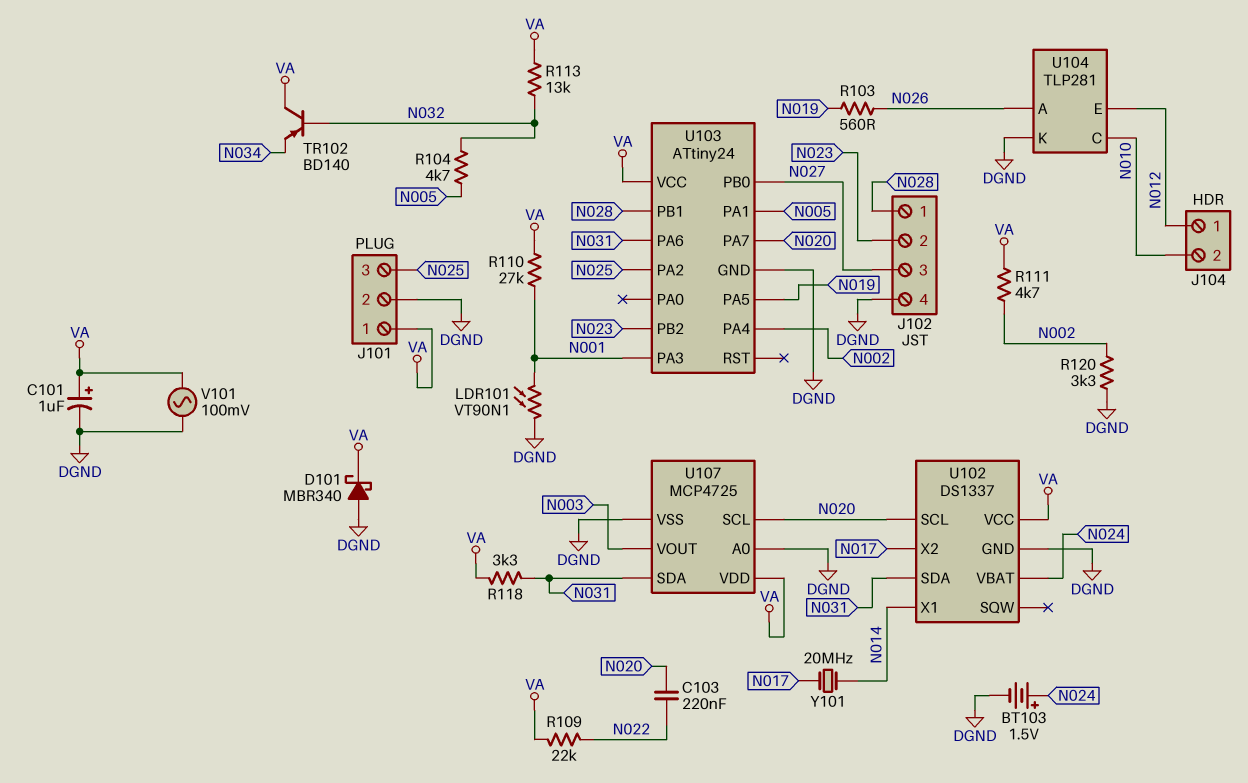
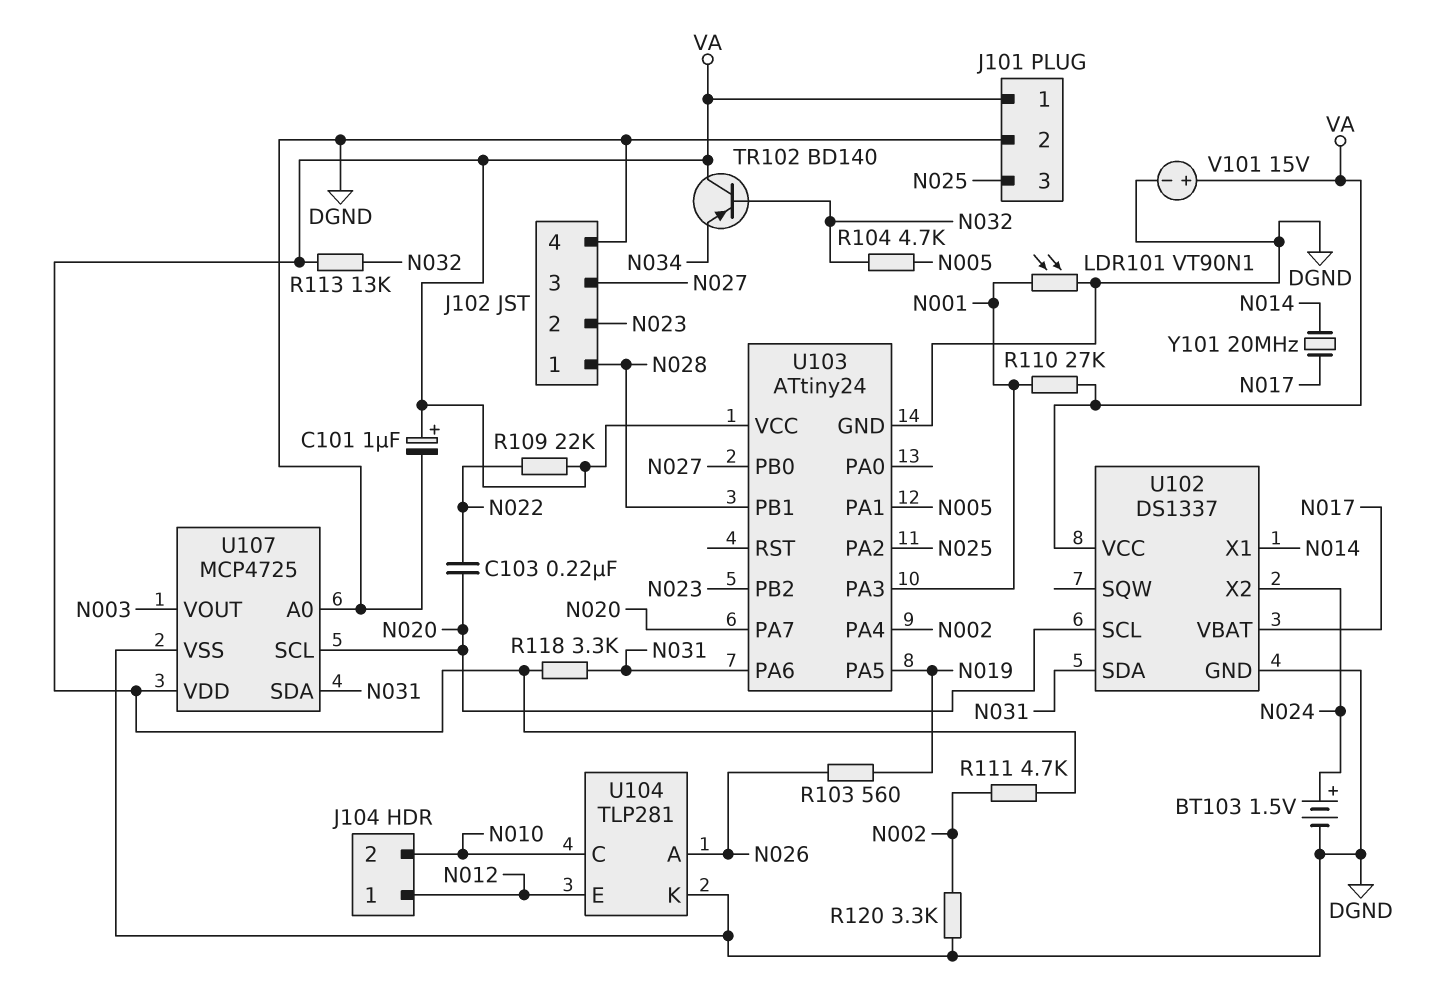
D101: schottky MBR340 (A DGND, K VA) -> none
U102 pin VBAT: N024 -> N017
U102 pin X2: N017 -> N024
V101: AC 100mV (DGND, VA) -> 15V (plus VA, minus DGND)

